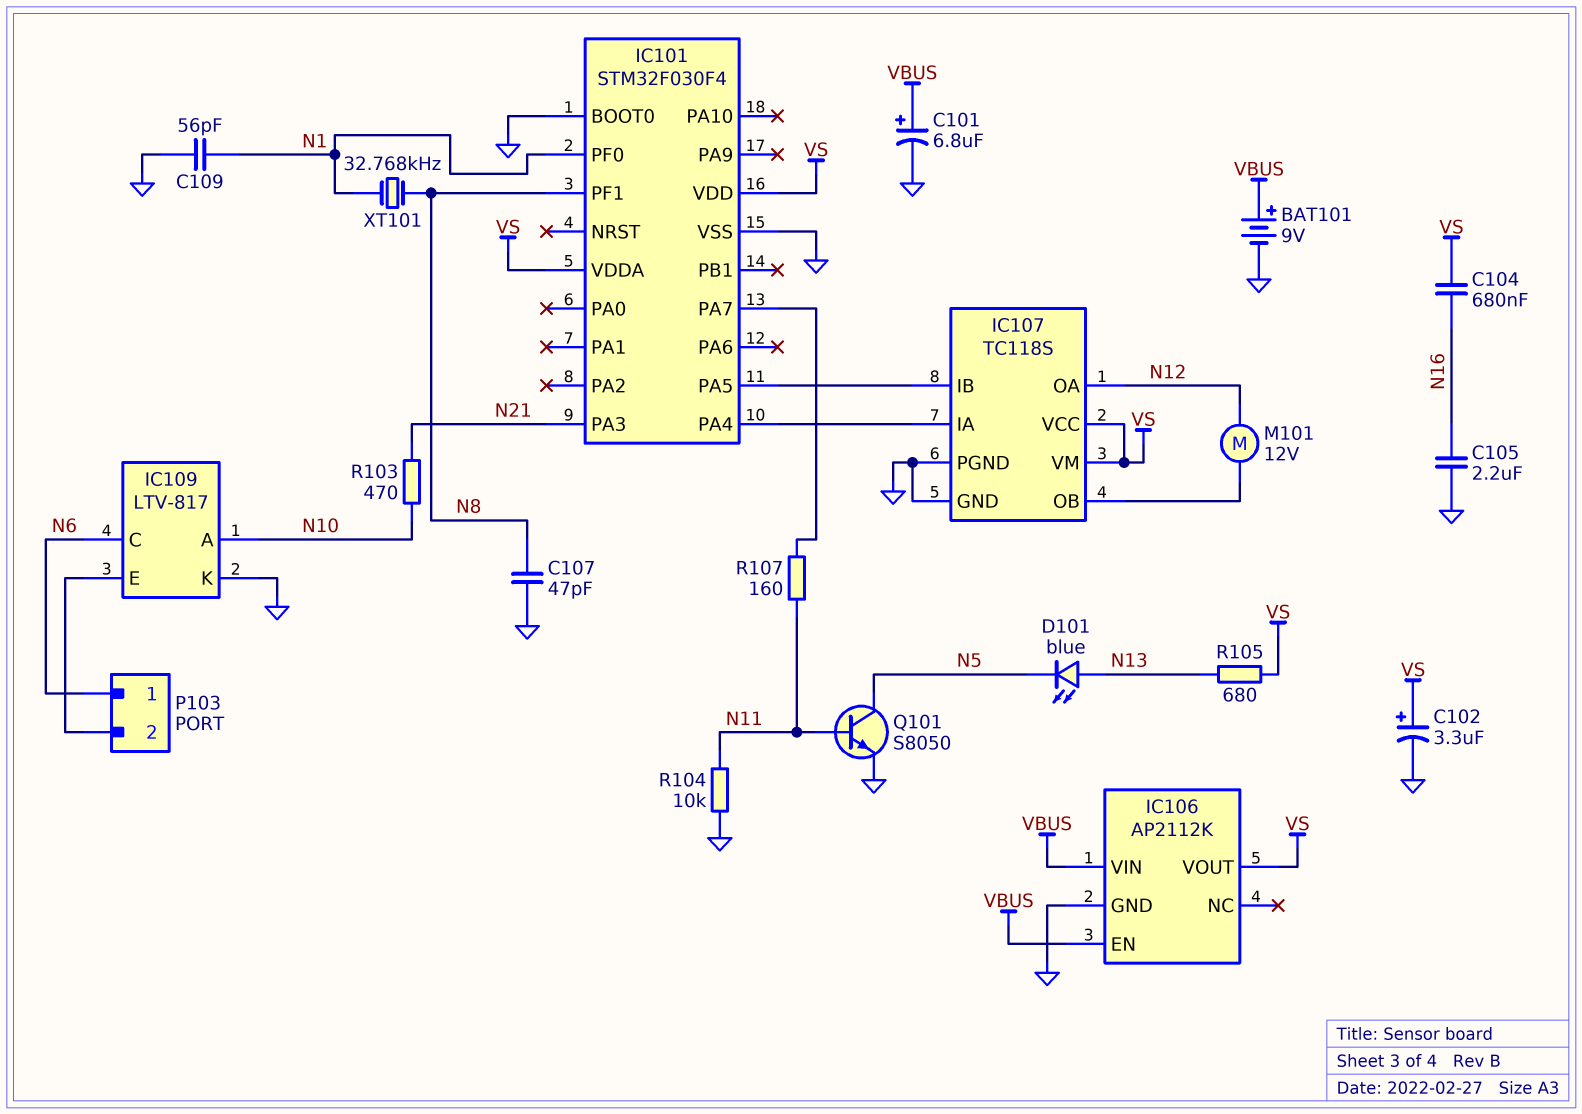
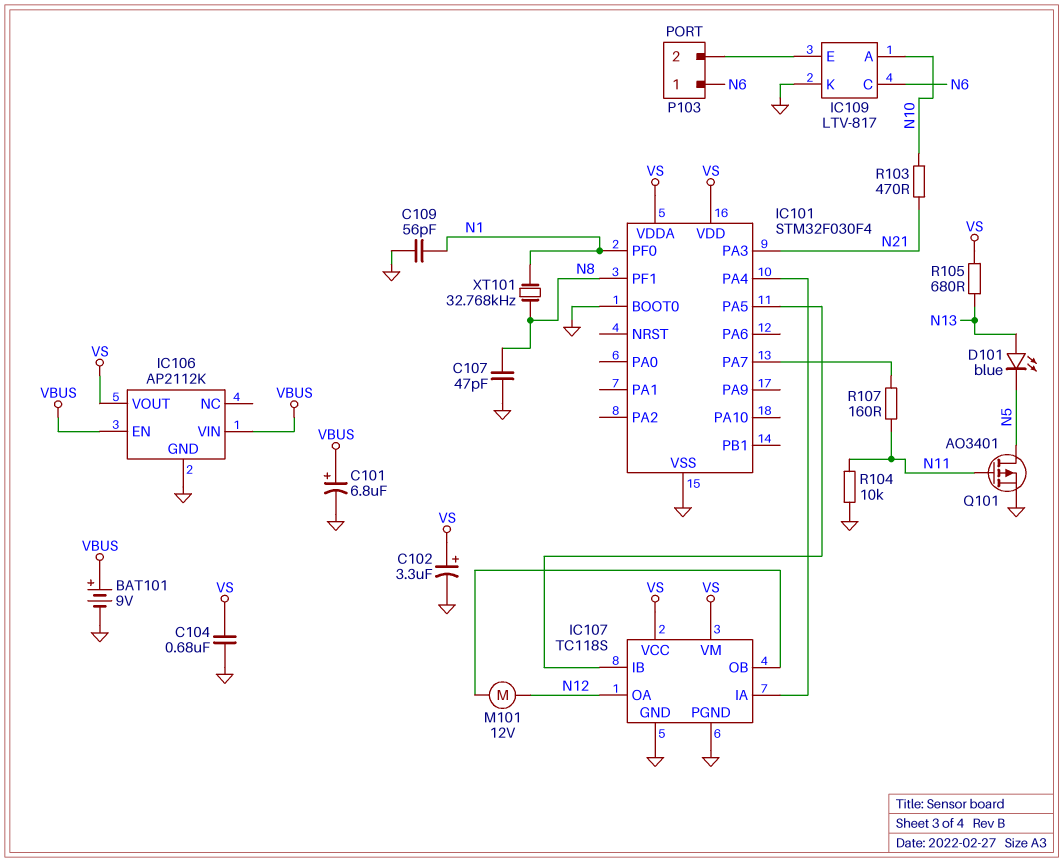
C104: 680nF (N16, VS) -> 680nF (GND, VS)
C105: 2.2uF (GND, N16) -> none
Q101: NPN S8050 (B N11, C N5, E GND) -> PMOS AO3401 (G N11, D N5, S GND)

